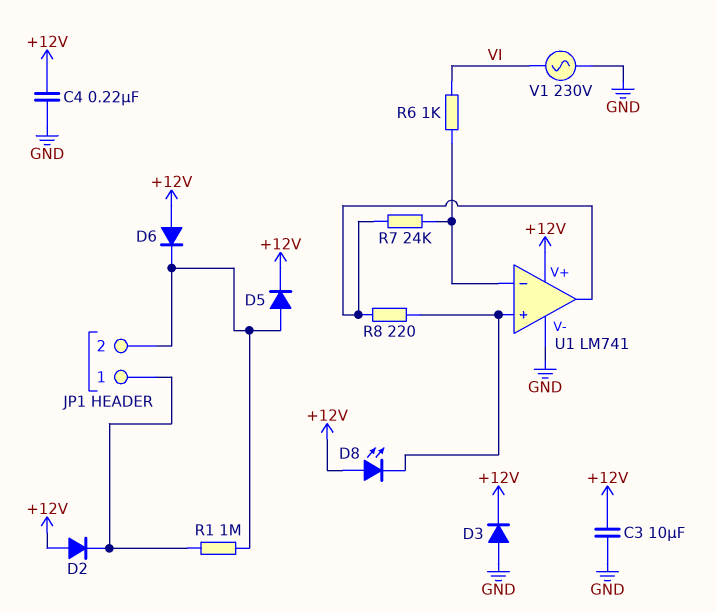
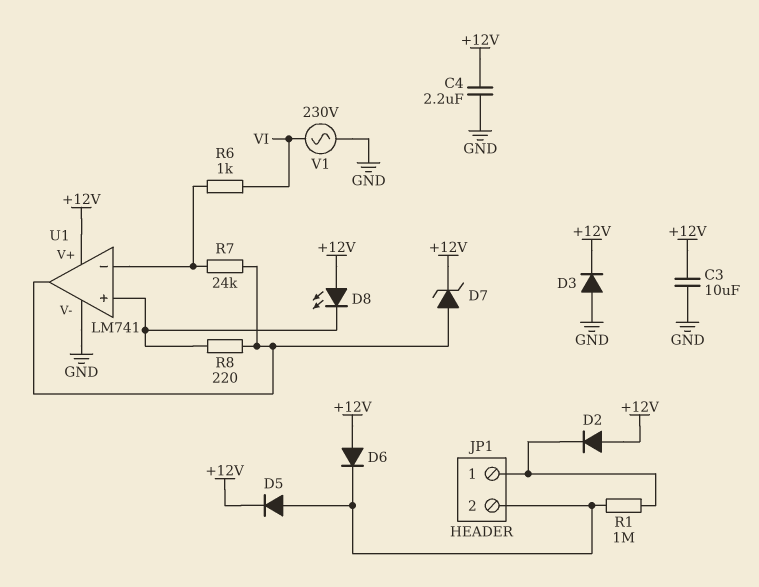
C4: 220nF (+12V, GND) -> 2.2uF (+12V, GND)
D7: none -> zener (A U1/out, K +12V)

